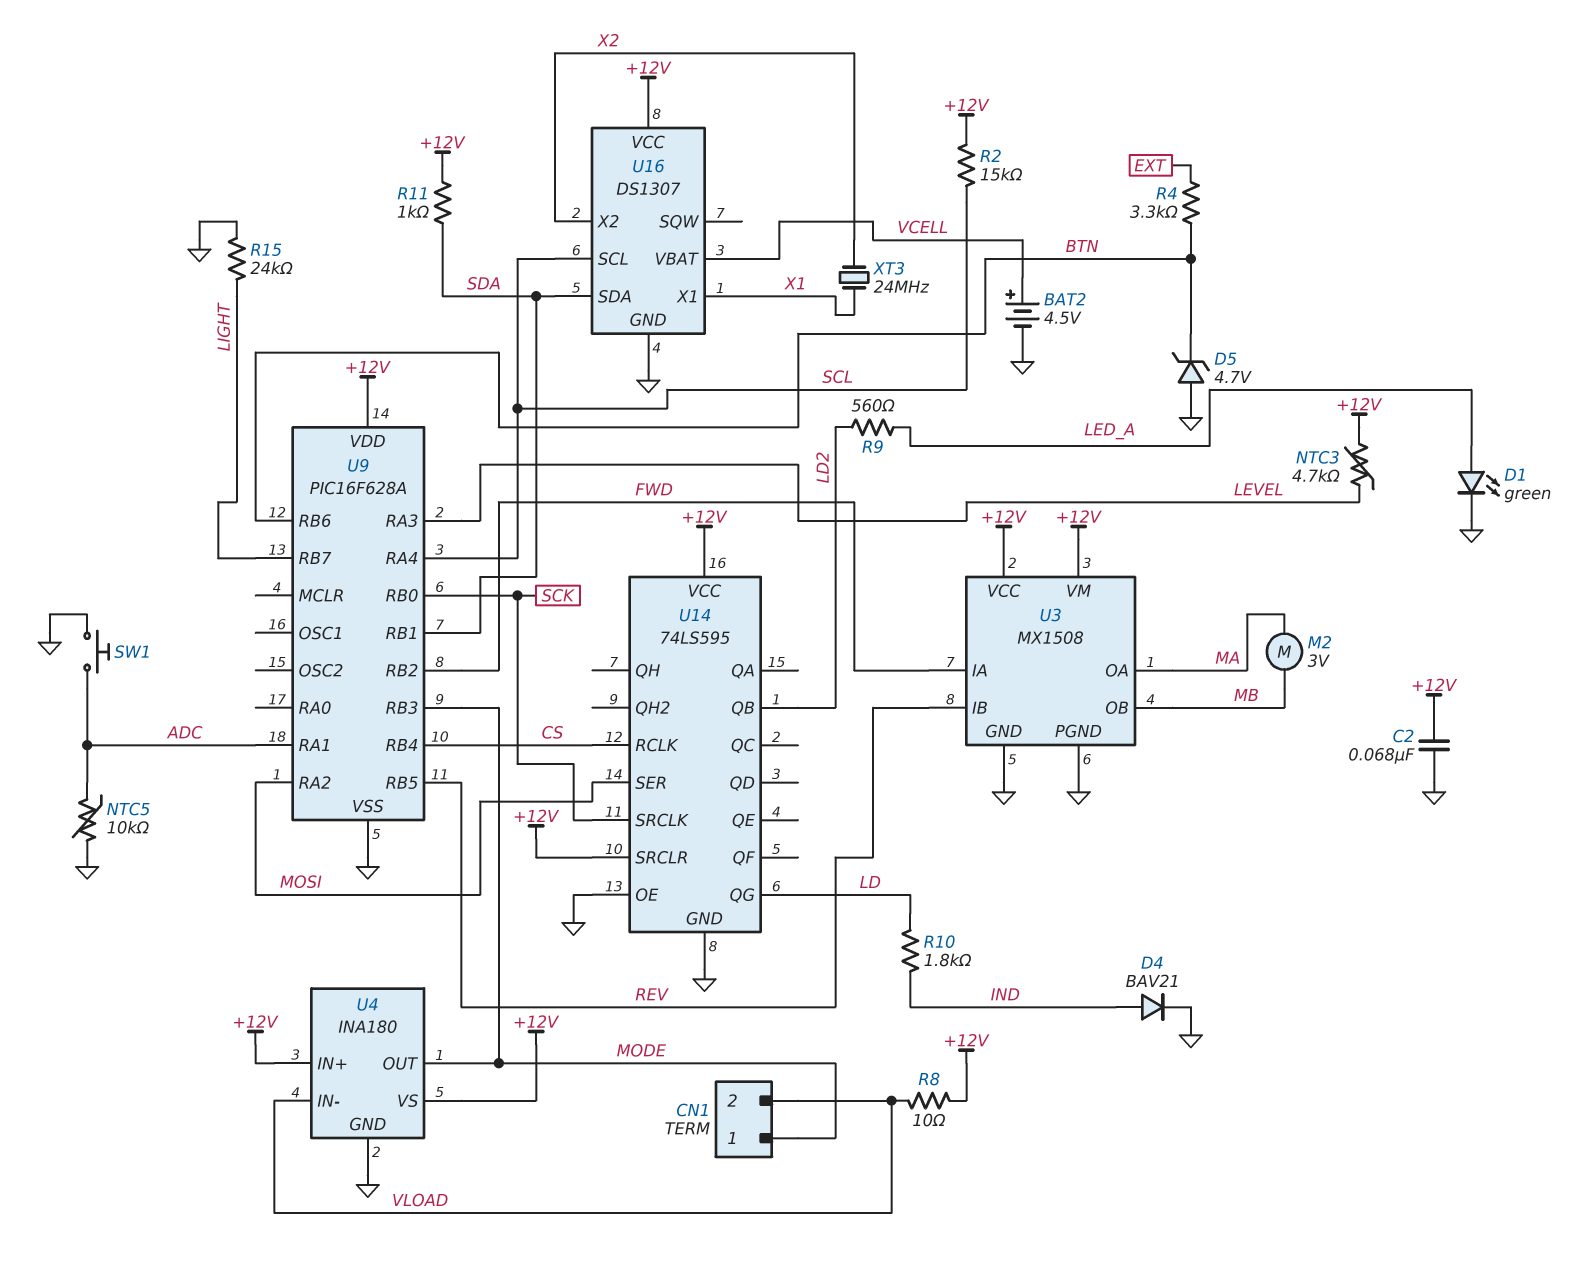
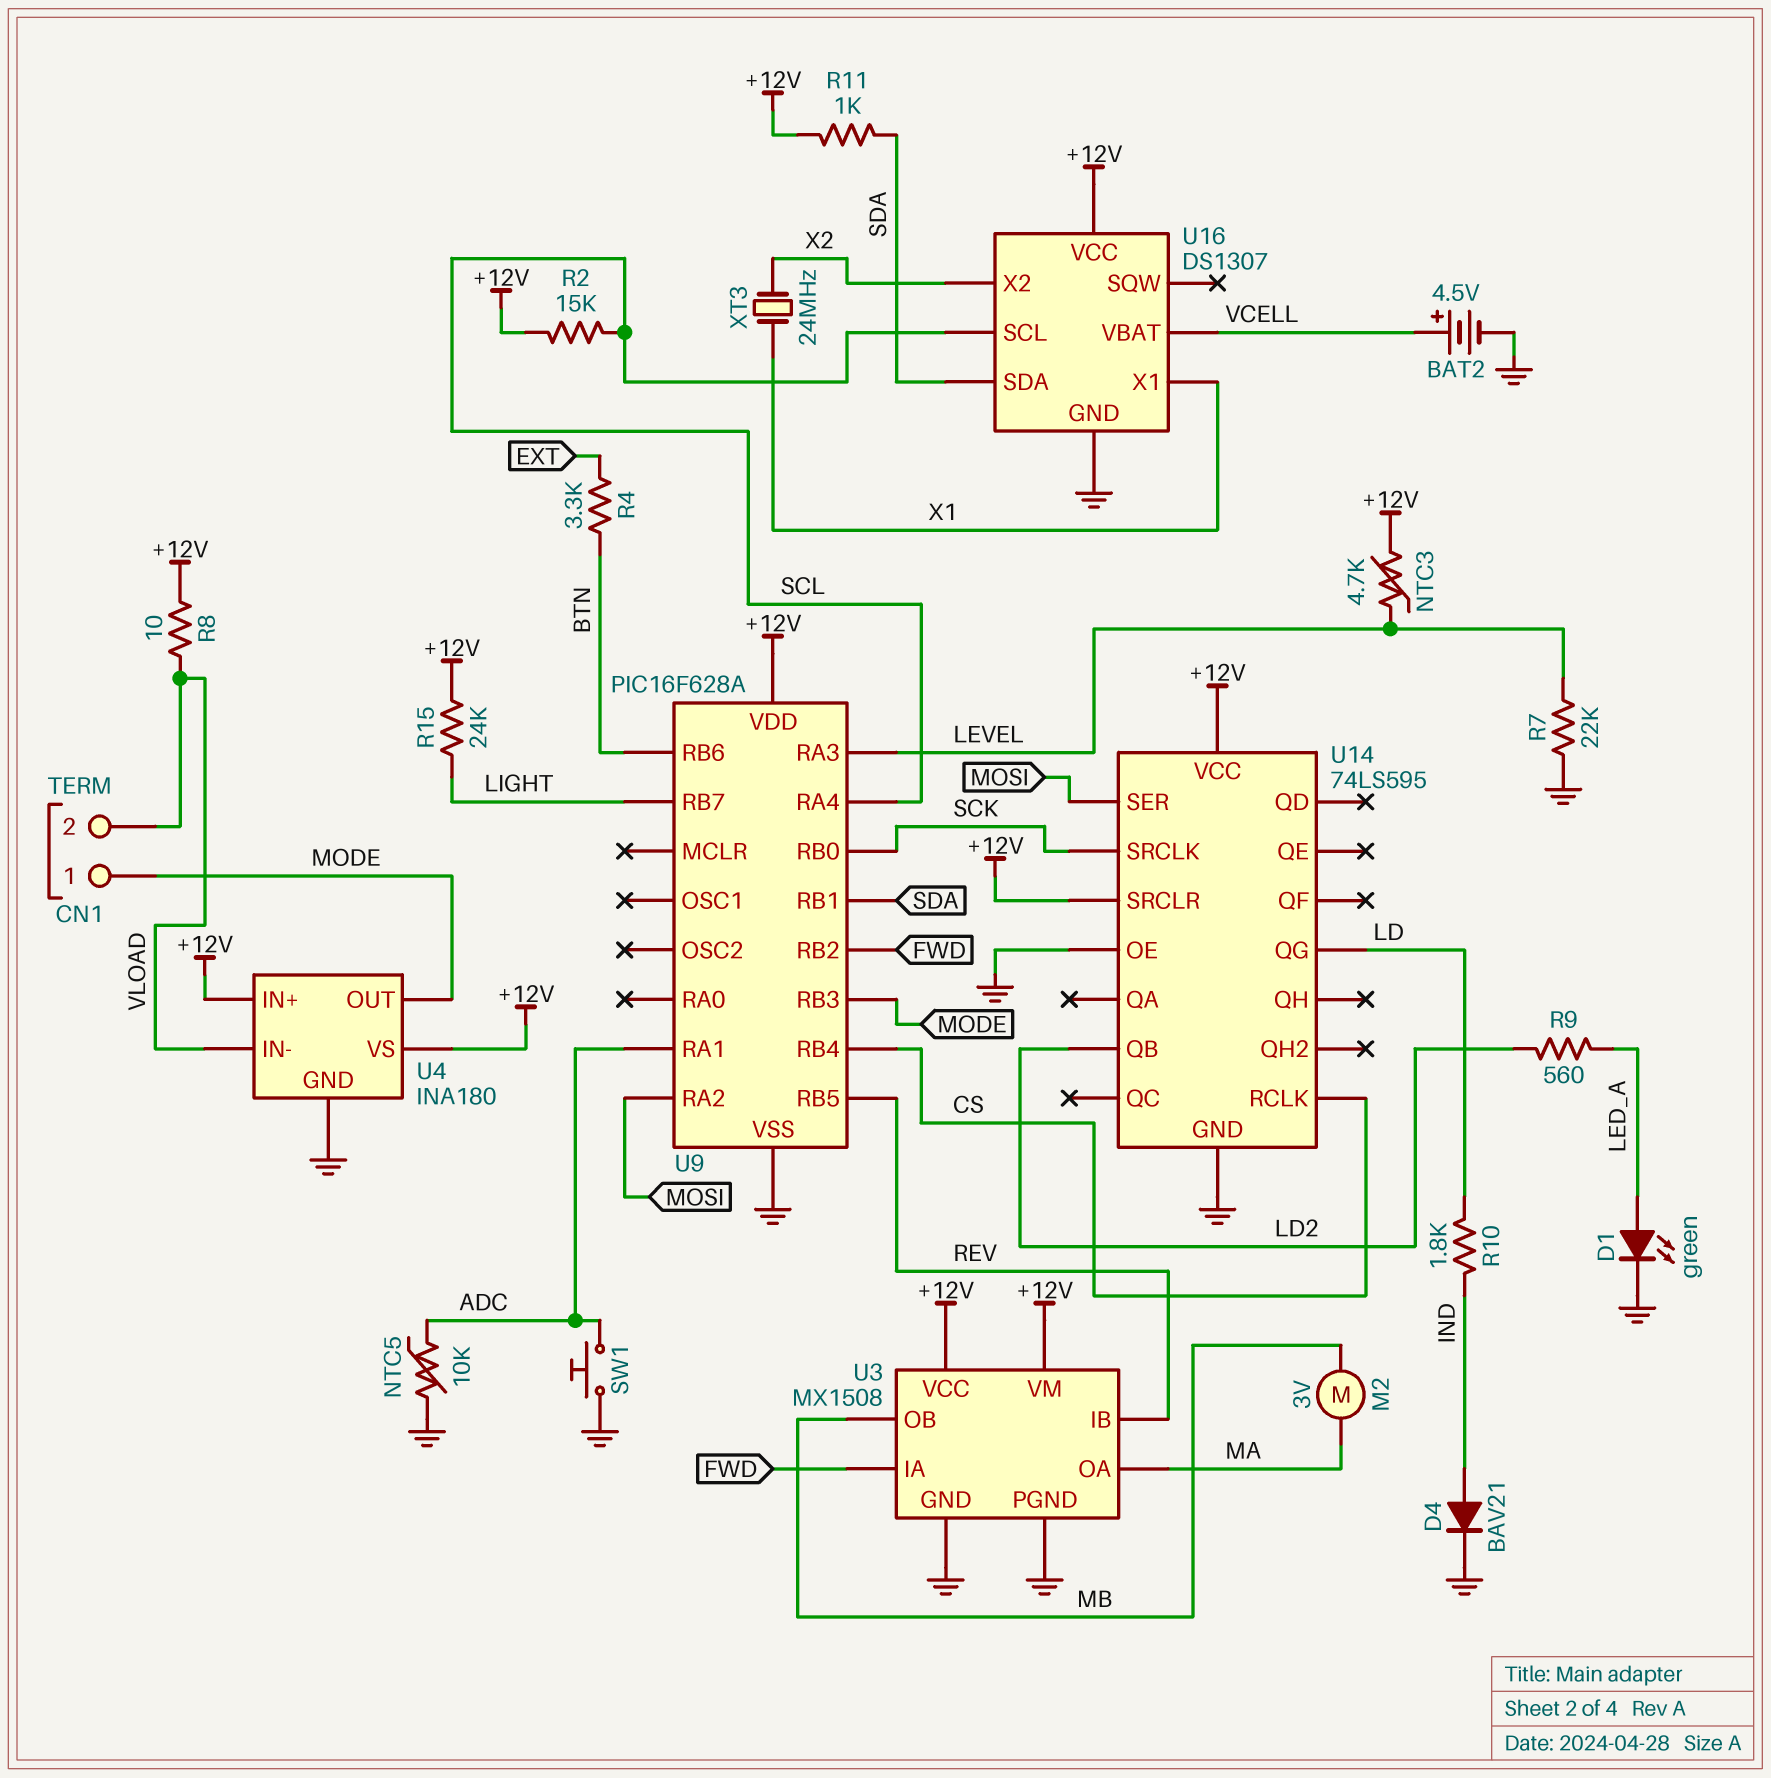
C2: 68nF (+12V, GND) -> none
D5: zener 4.7V (A GND, K BTN) -> none
R7: none -> 22k (GND, LEVEL)
R15: 24k (GND, LIGHT) -> 24k (+12V, LIGHT)

